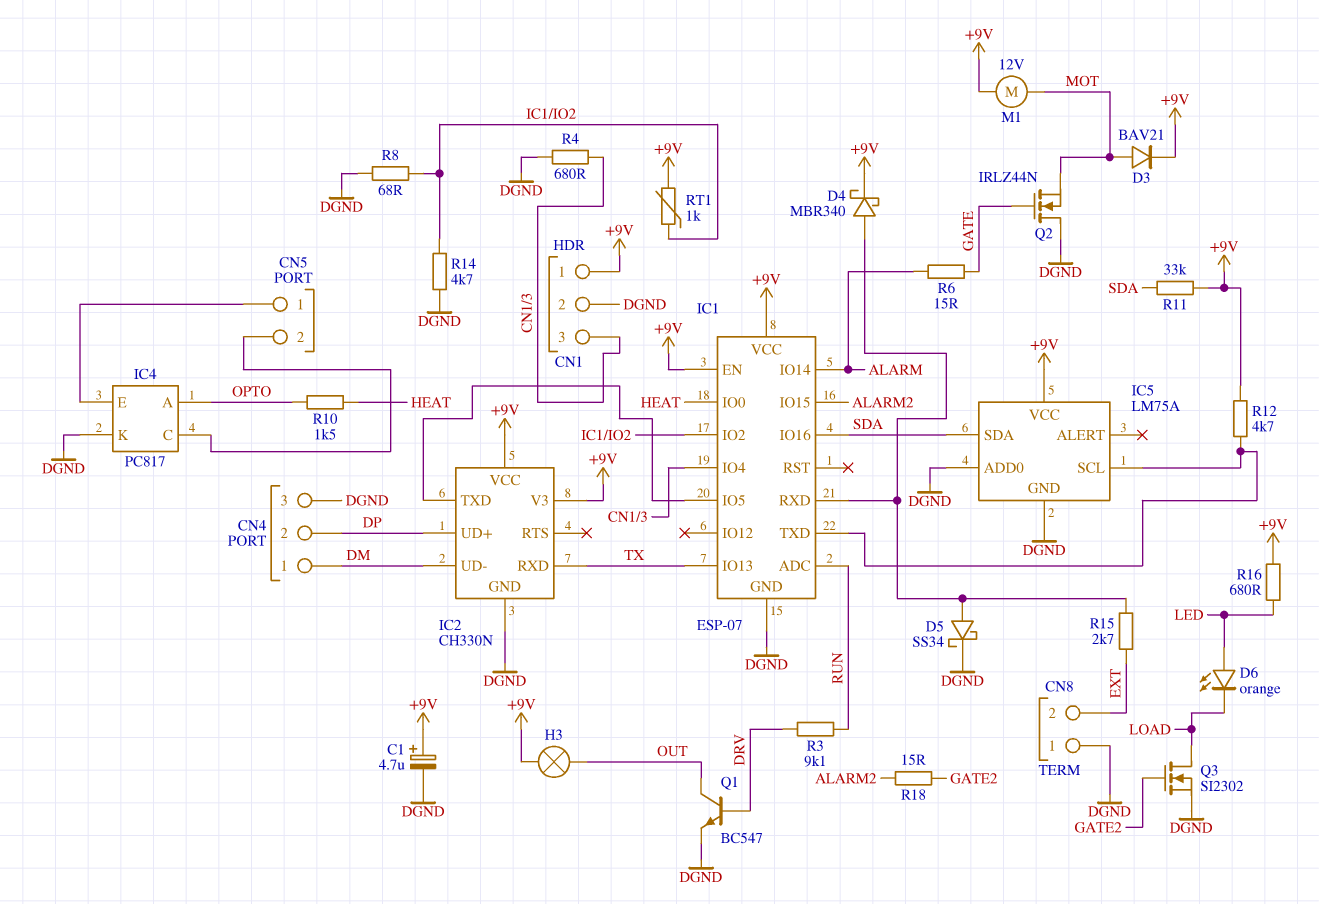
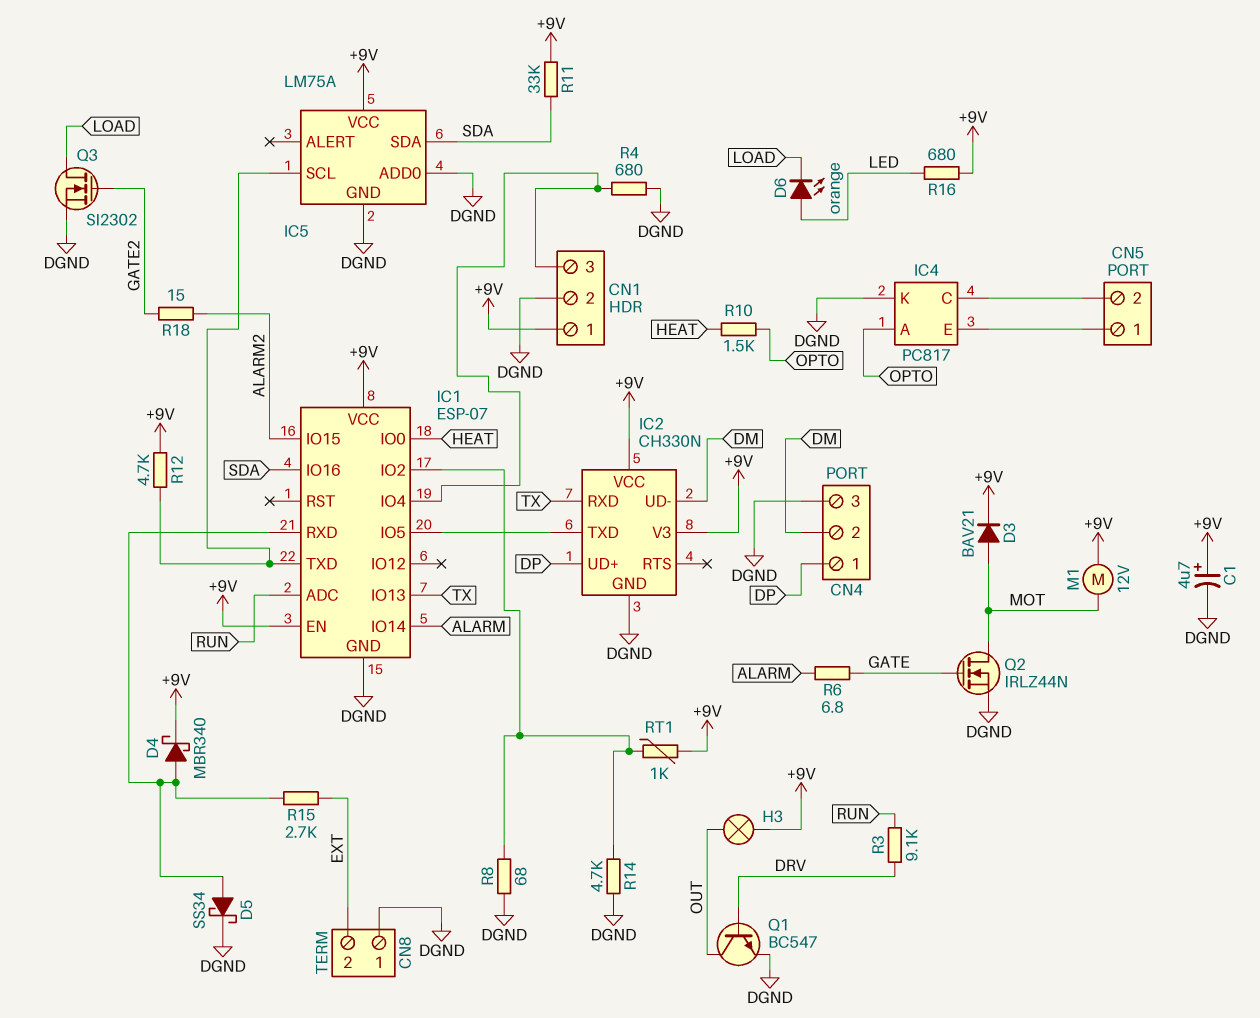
CN4 pin 1: DM -> DP
CN4 pin 2: DP -> DM
Q2: NMOS IRLZ44N (G GATE, D DGND, S MOT) -> NMOS IRLZ44N (G GATE, D MOT, S DGND)
R6: 15 (ALARM, GATE) -> 6.8 (ALARM, GATE)

